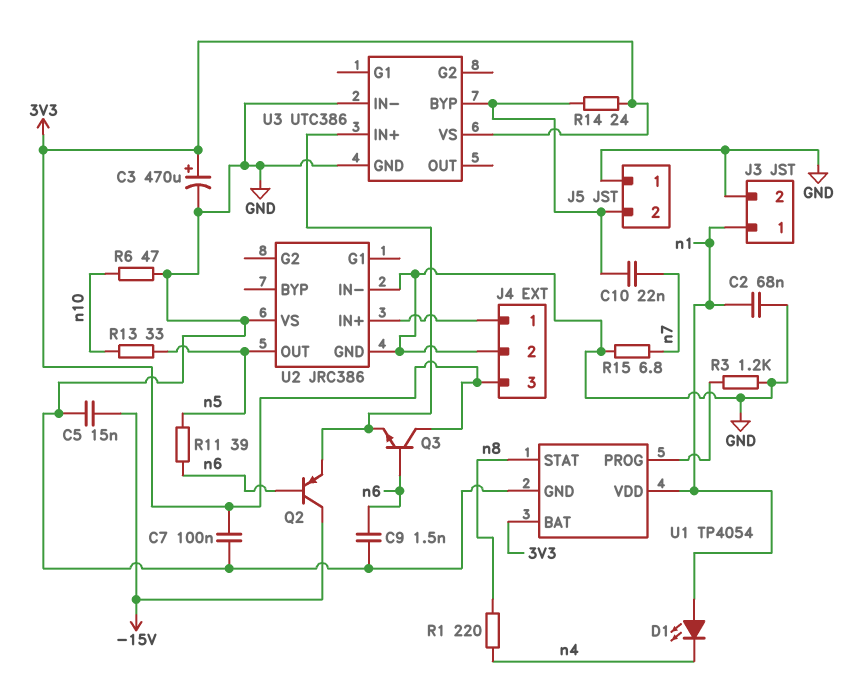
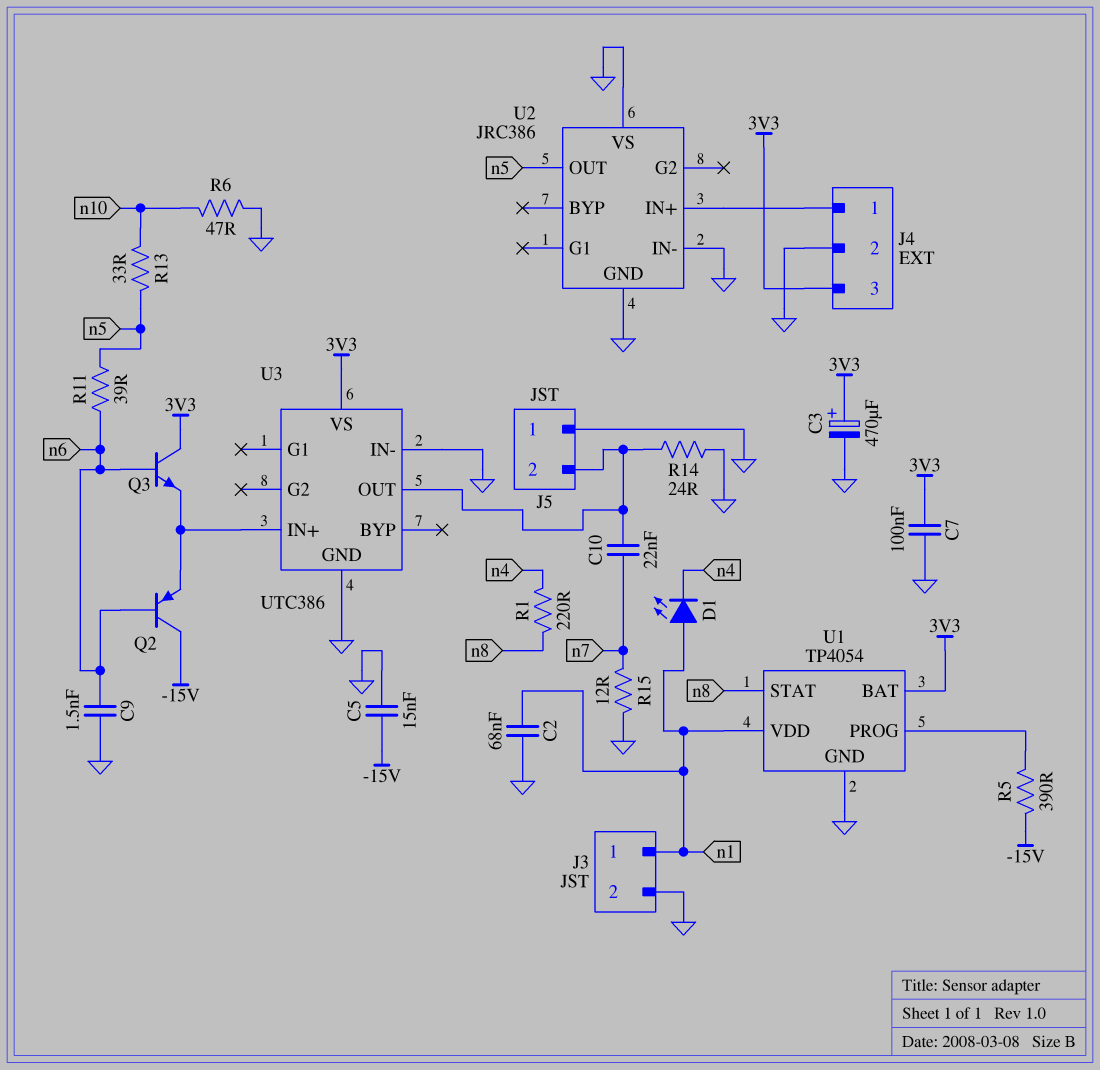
R3: 1.2k (GND, U1/PROG) -> none
R5: none -> 390 (-15V, U1/PROG)
R14: 24 (3V3, J5/2) -> 24 (GND, J5/2)
R15: 6.8 (GND, n7) -> 12 (GND, n7)
U3 pin BYP: J5/2 -> none
U3 pin OUT: none -> J5/2

